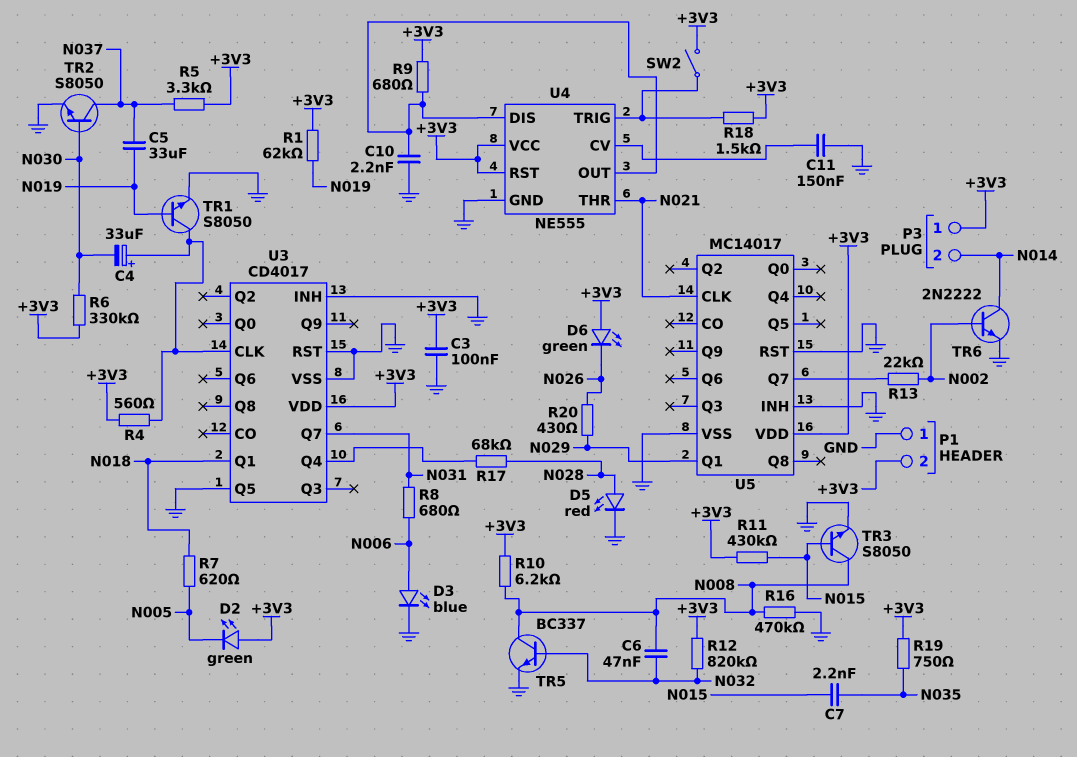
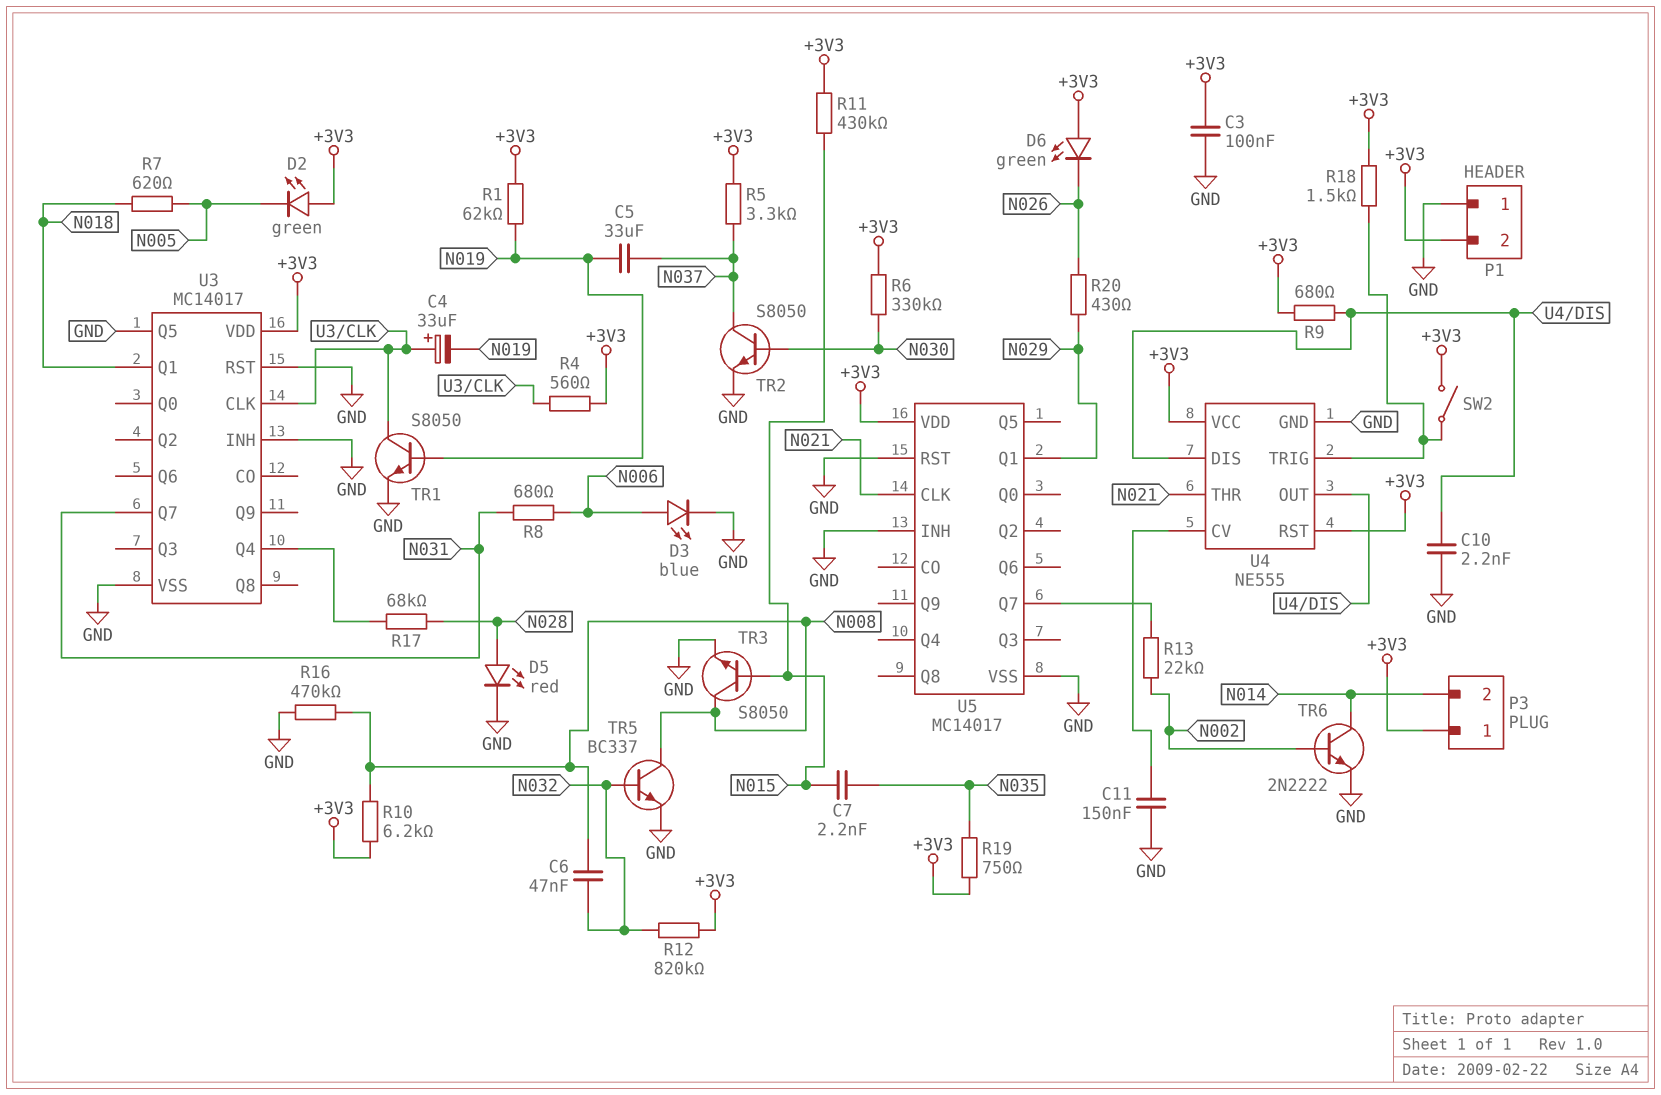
C4: 33uF (plus U3/CLK, minus N030) -> 33uF (plus U3/CLK, minus N019)
U3: CD4017 -> MC14017

